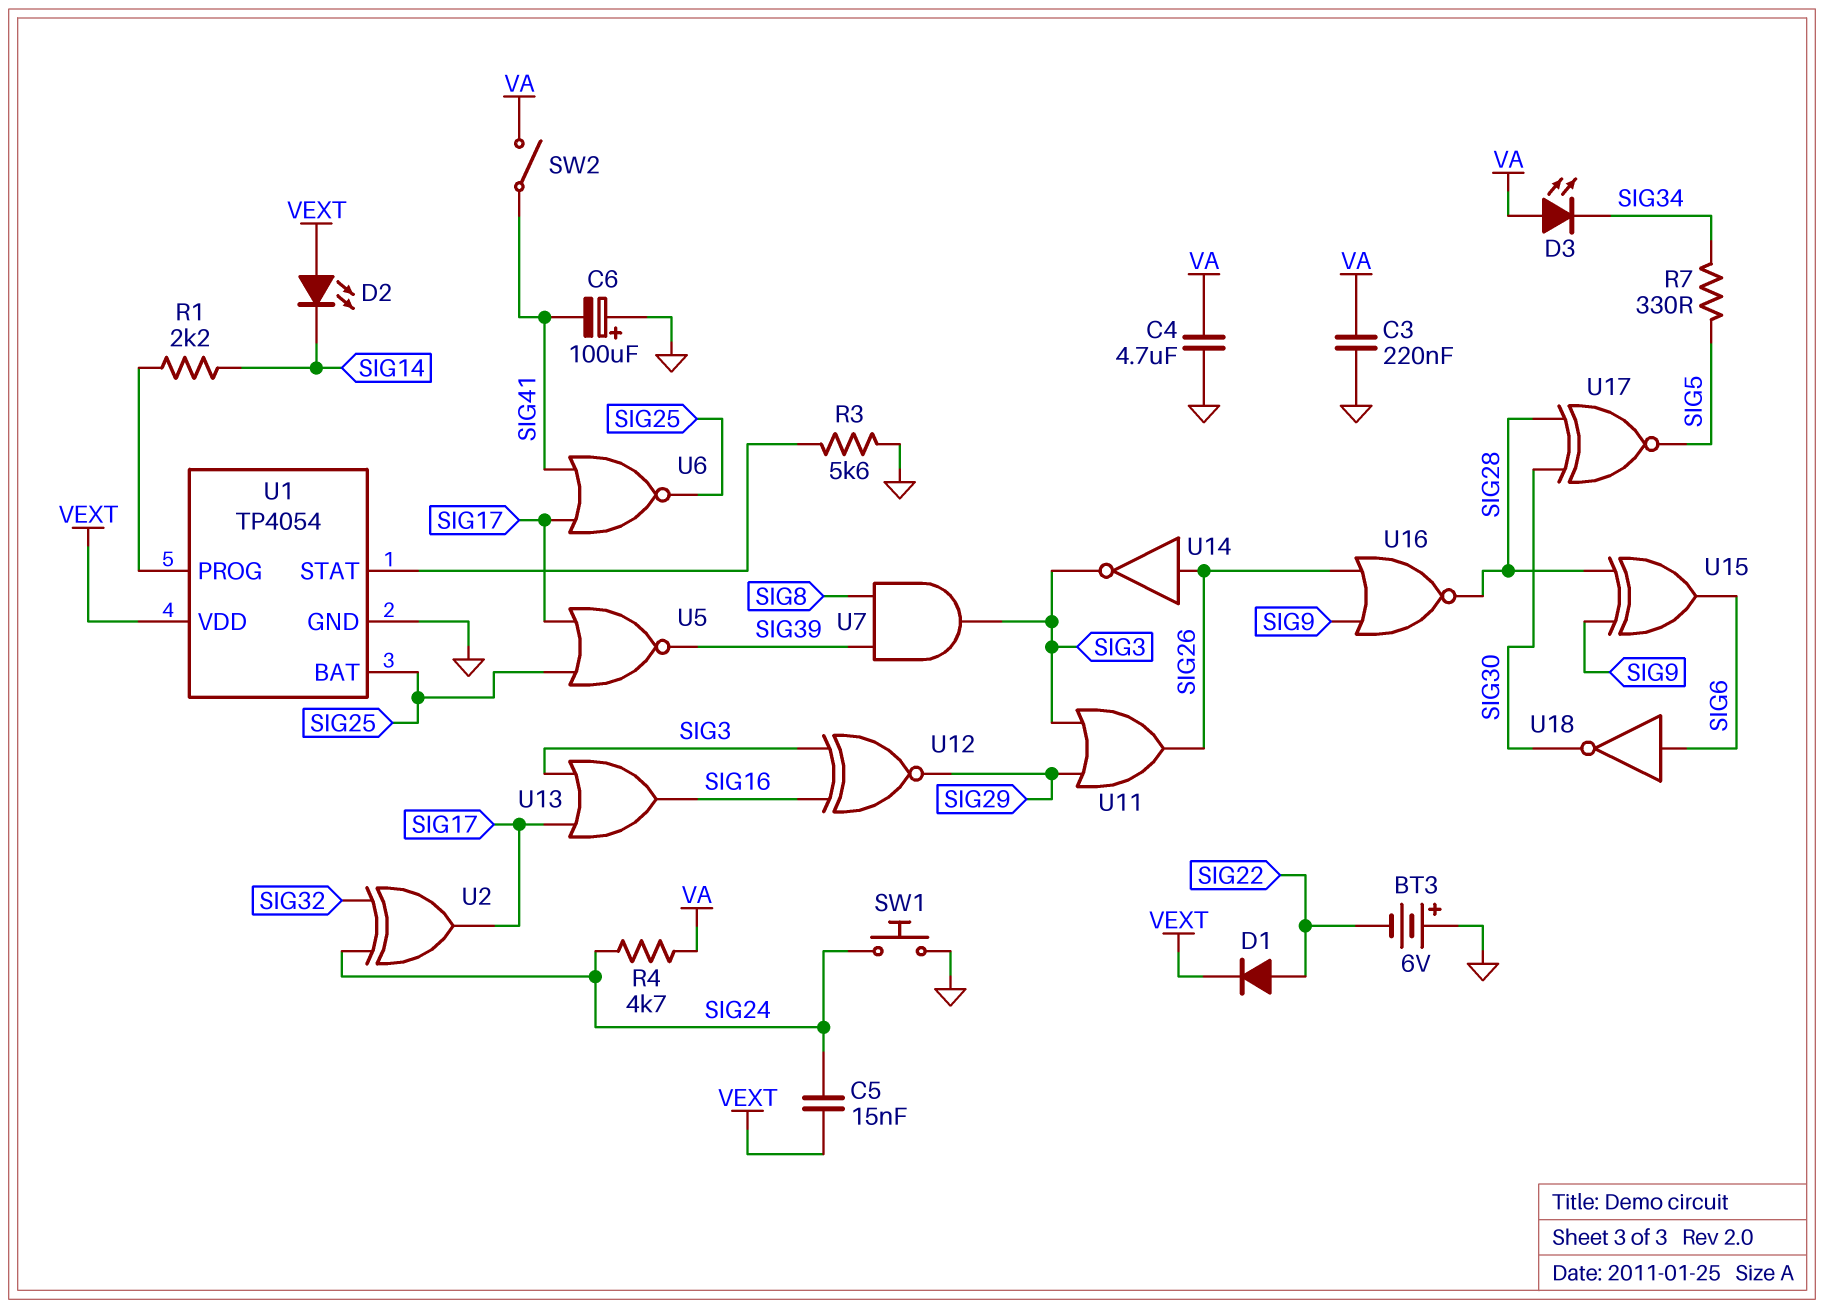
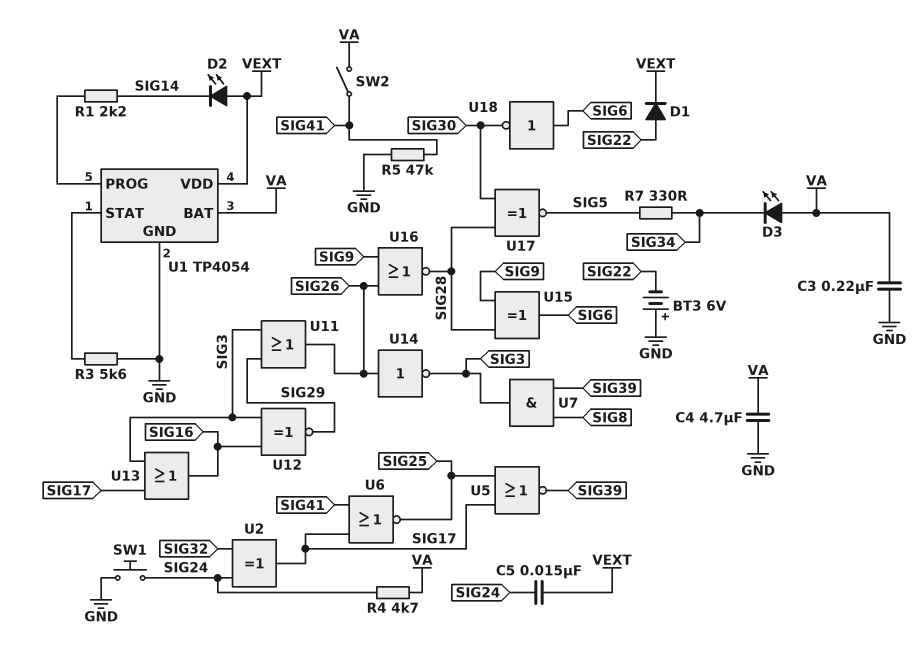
C6: 100uF (plus GND, minus SIG41) -> none
R5: none -> 47k (GND, SIG41)
U1 pin BAT: SIG25 -> VA

